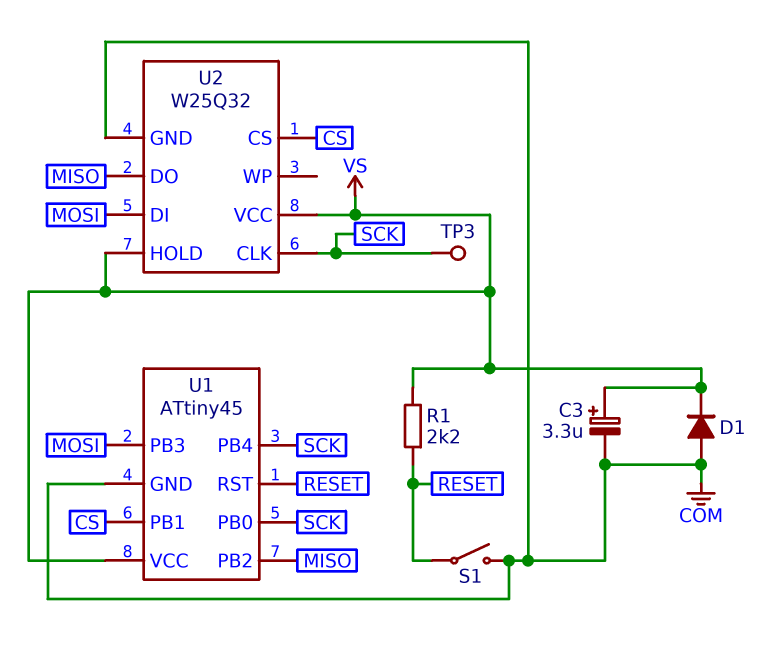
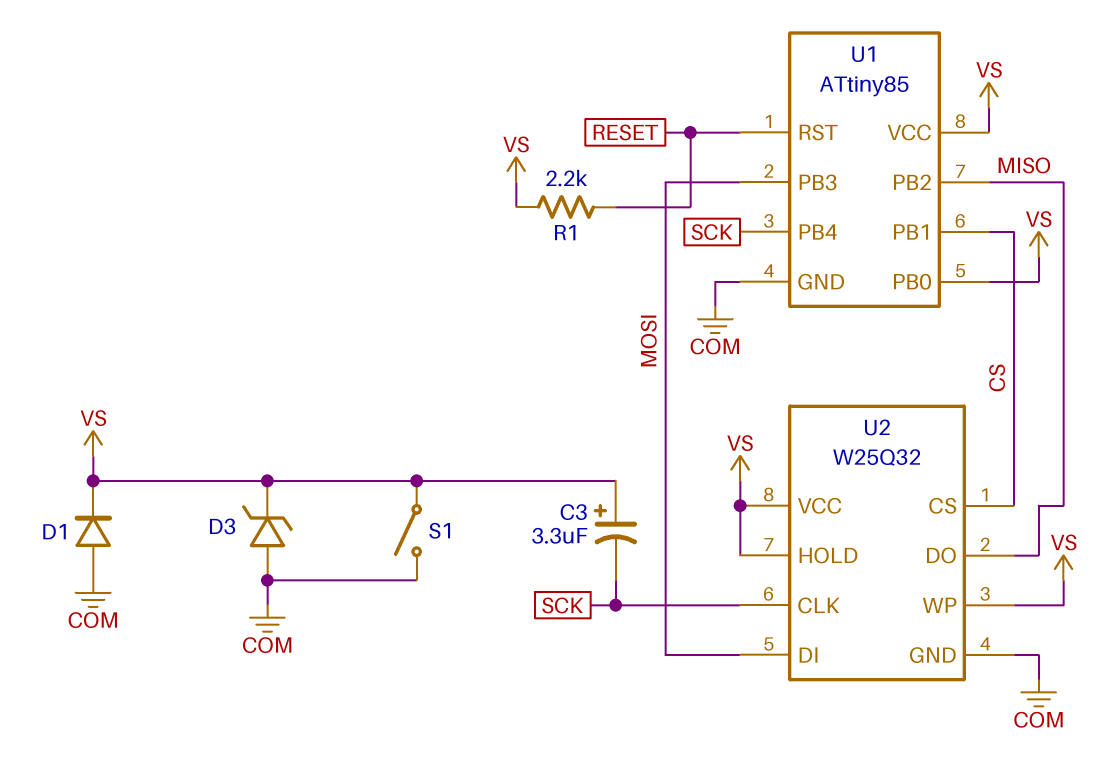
C3: 3.3uF (plus VS, minus COM) -> 3.3uF (plus VS, minus SCK)
D3: none -> zener (A COM, K VS)
S1: switch (COM, RESET) -> switch (COM, VS)
TP3: test point (SCK) -> none
U1: ATtiny45 -> ATtiny85
U1 pin PB0: SCK -> VS
U2 pin WP: none -> VS

